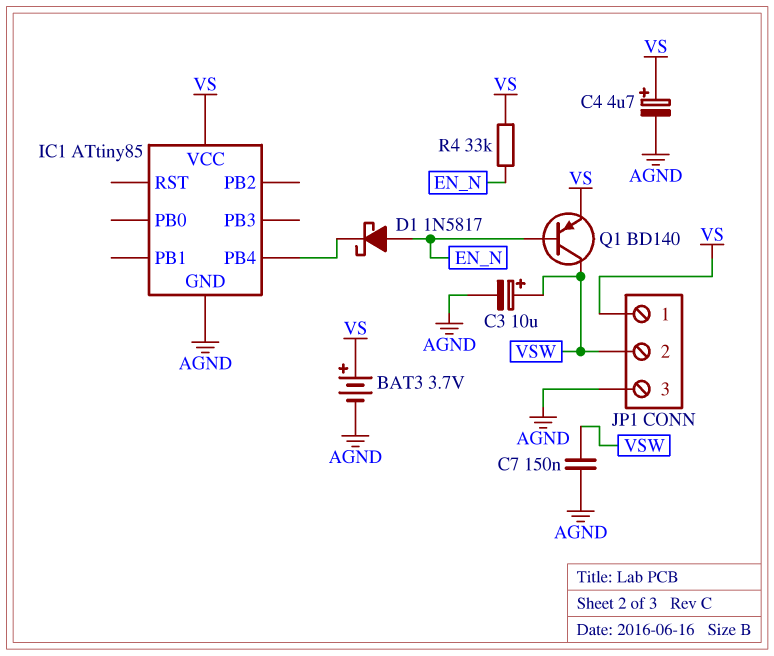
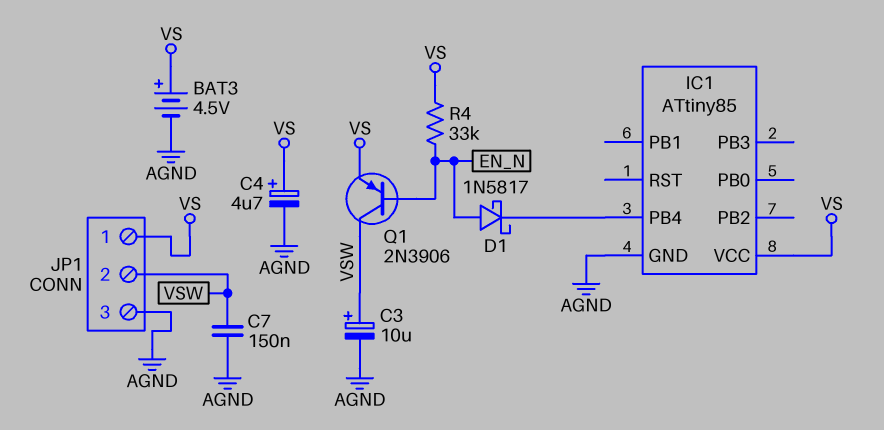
BAT3: 3.7V (plus VS, minus AGND) -> 4.5V (plus VS, minus AGND)
Q1: PNP BD140 (B EN_N, C VSW, E VS) -> PNP 2N3906 (B EN_N, C VSW, E VS)

